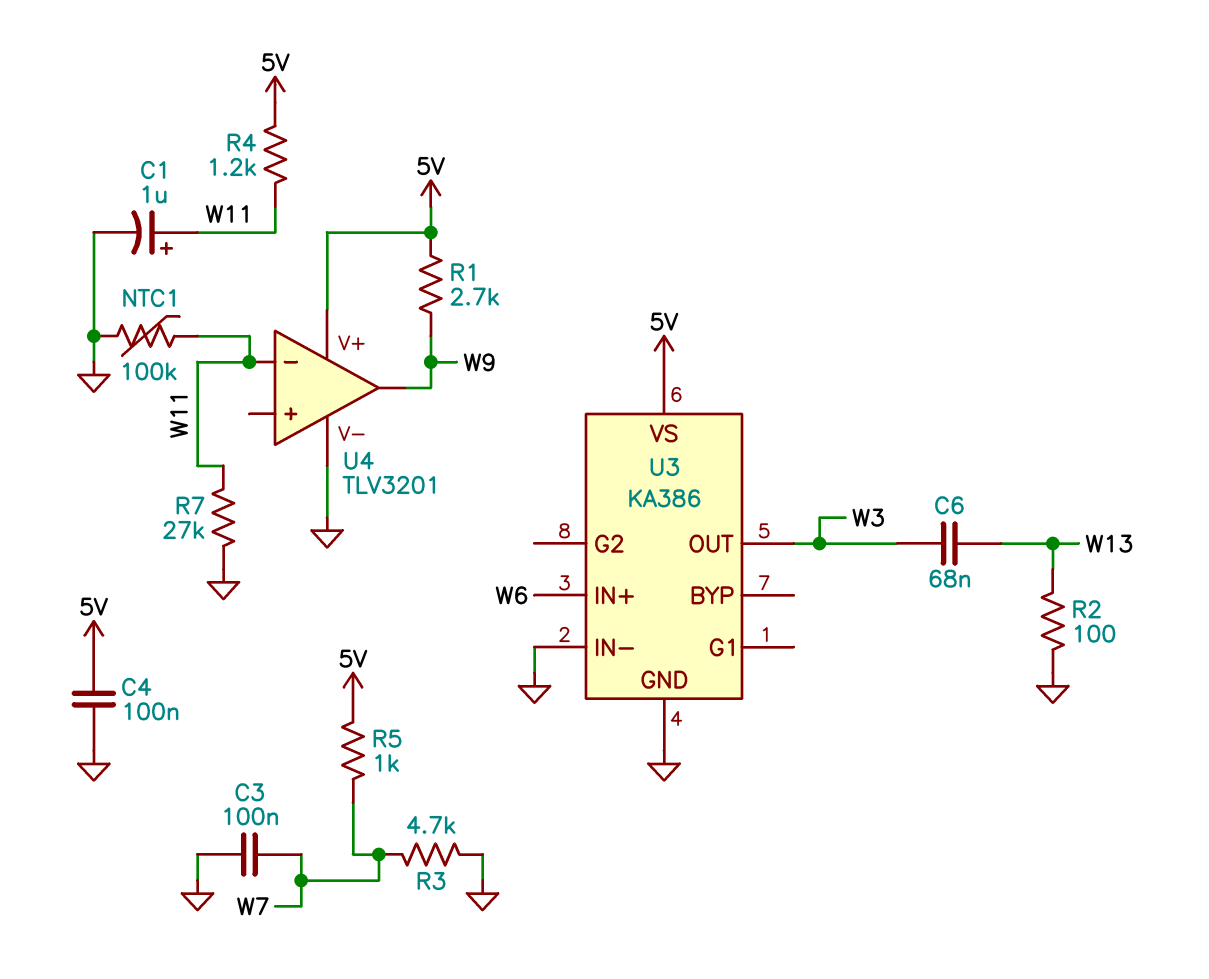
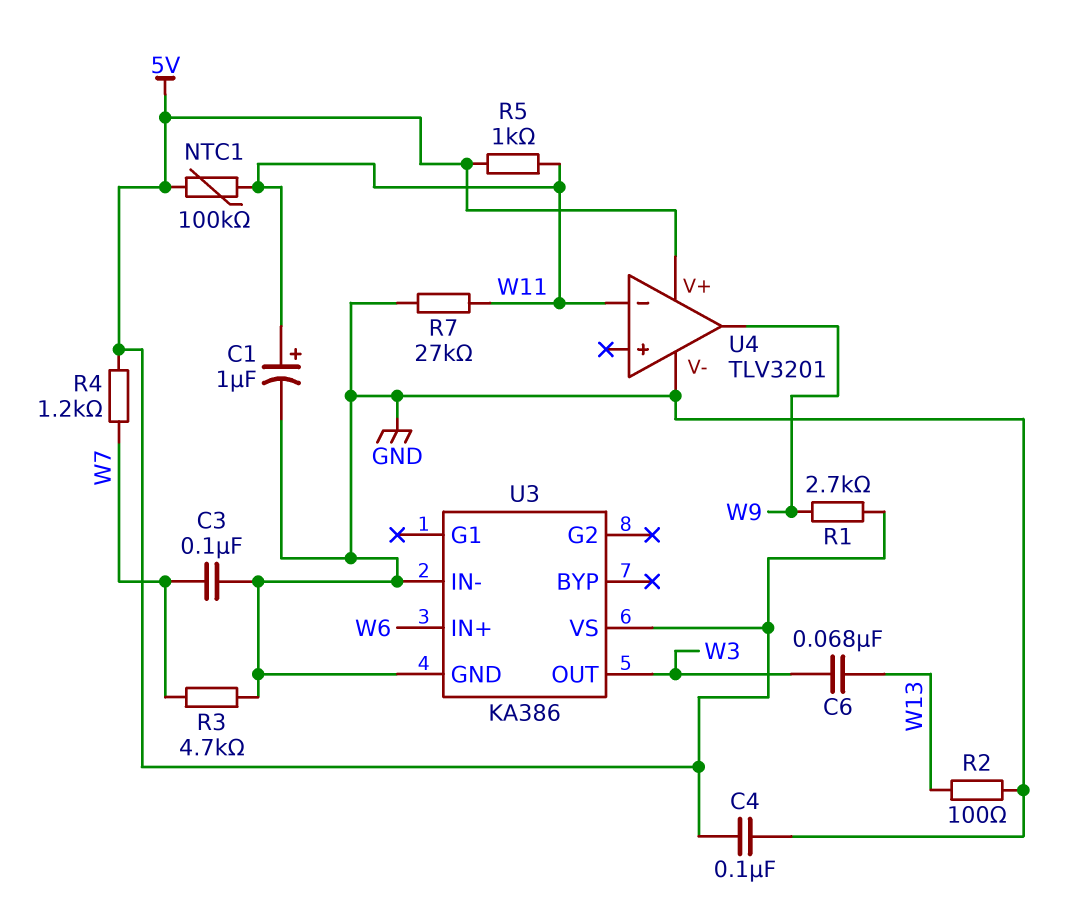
NTC1: 100k (GND, W11) -> 100k (5V, W11)
R4: 1.2k (5V, W11) -> 1.2k (5V, W7)
R5: 1k (5V, W7) -> 1k (5V, W11)

